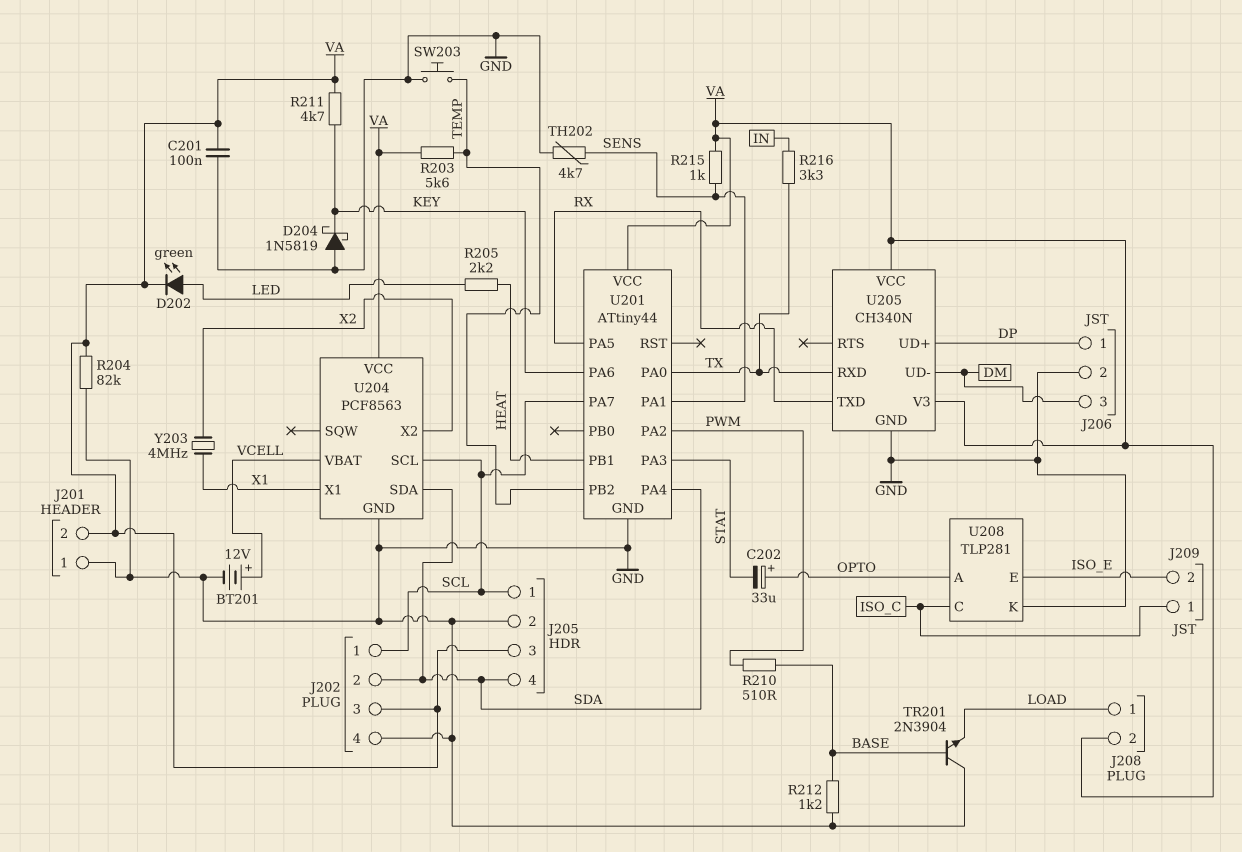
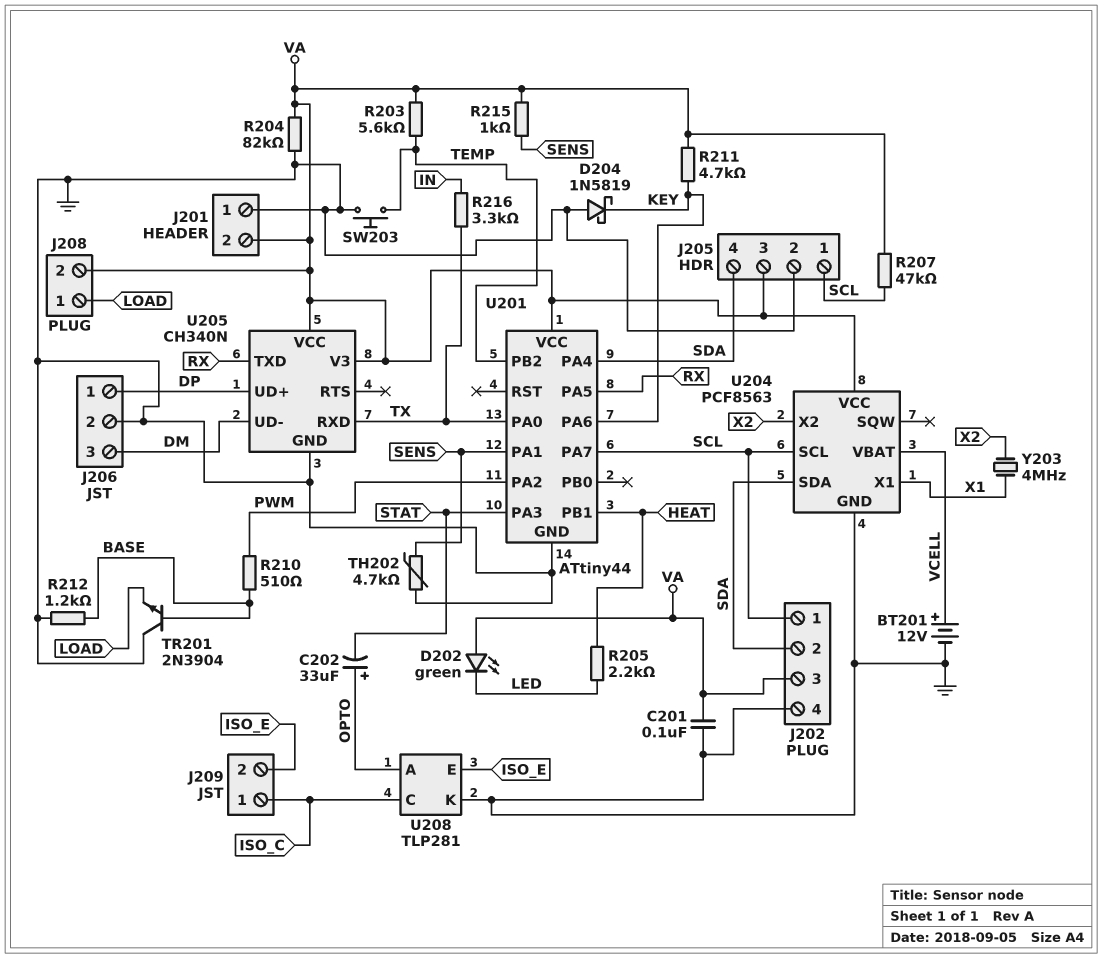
D202: LED green (A LED, K VA) -> LED green (A VA, K LED)
R207: none -> 47k (SCL, VA)

